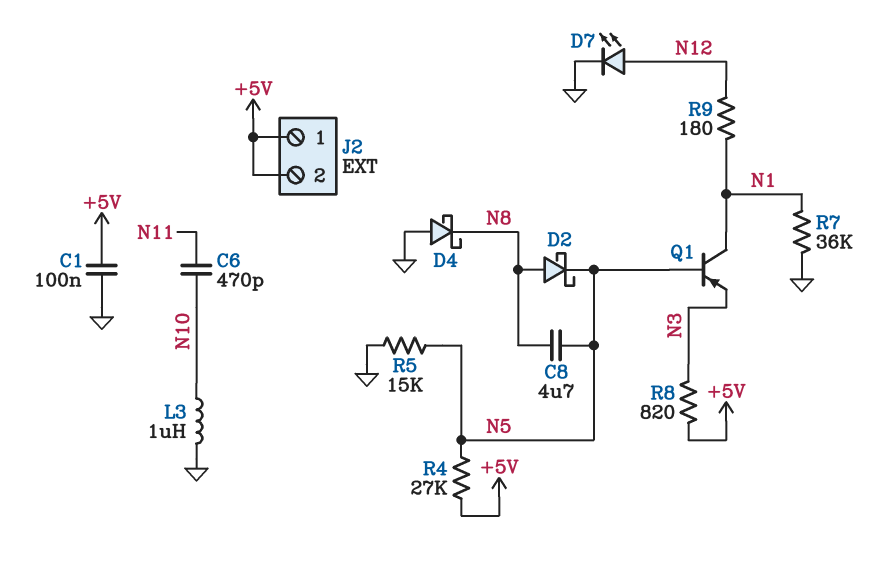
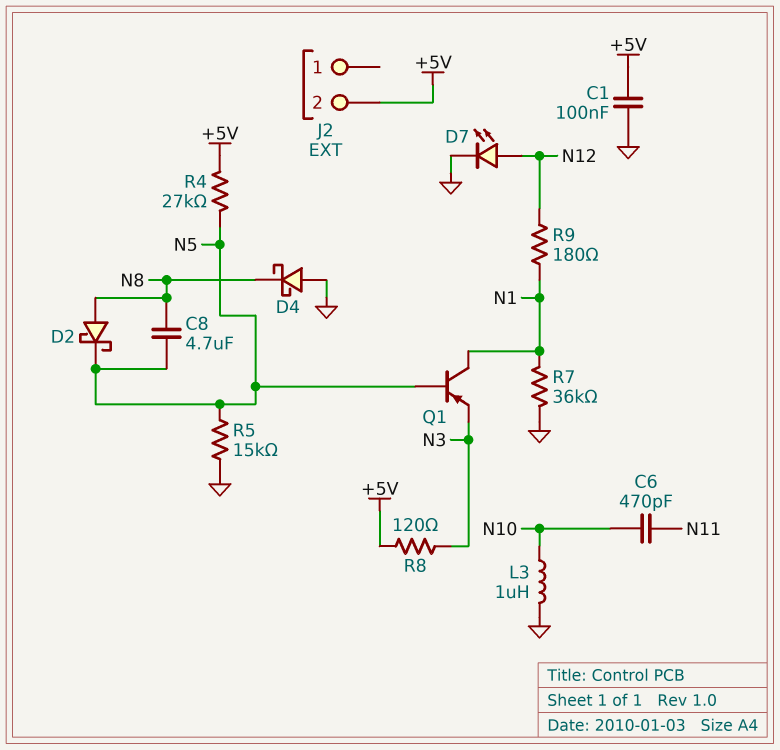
J2 pin 1: +5V -> none
R8: 820 (+5V, N3) -> 120 (+5V, N3)

